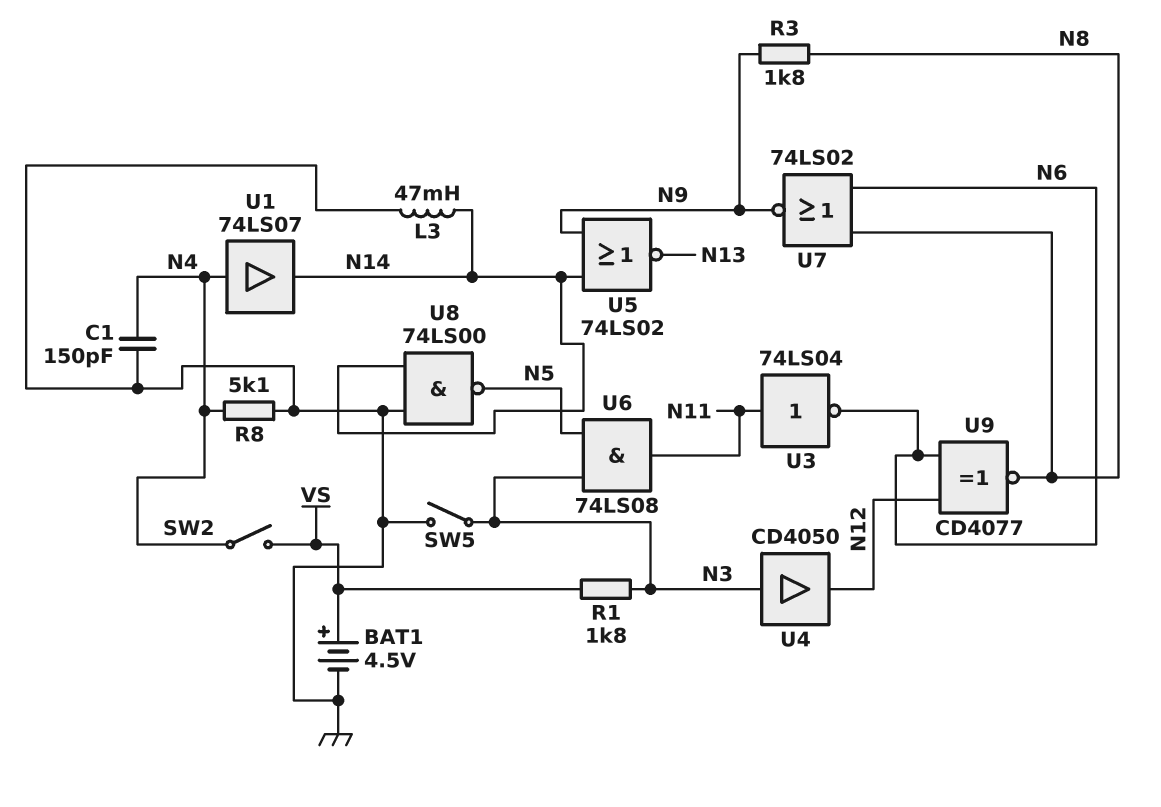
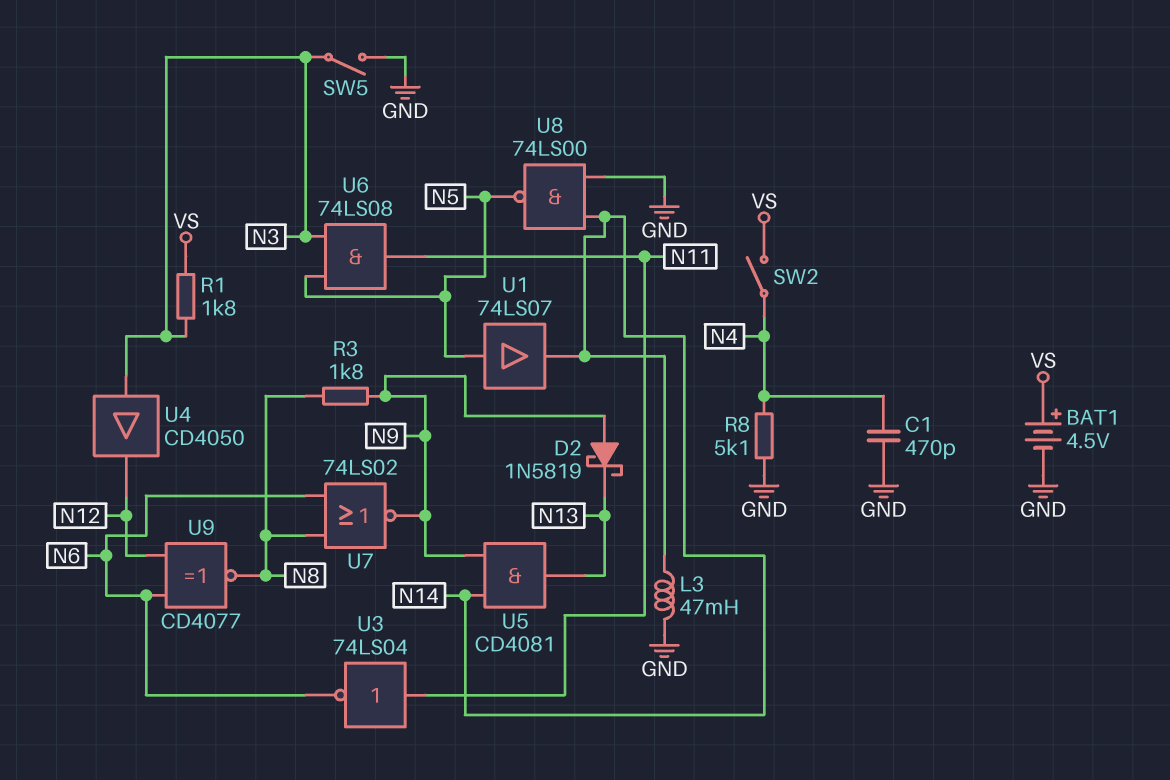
C1: 150pF (GND, N4) -> 470pF (GND, N4)
D2: none -> schottky 1N5819 (A N9, K N13)
U1: buffer 74LS07 (in N4, out N14) -> buffer 74LS07 (in N5, out N14)
U5: NOR 74LS02 (in N9, in N14, out N13) -> AND CD4081 (in N9, in N14, out N13)

